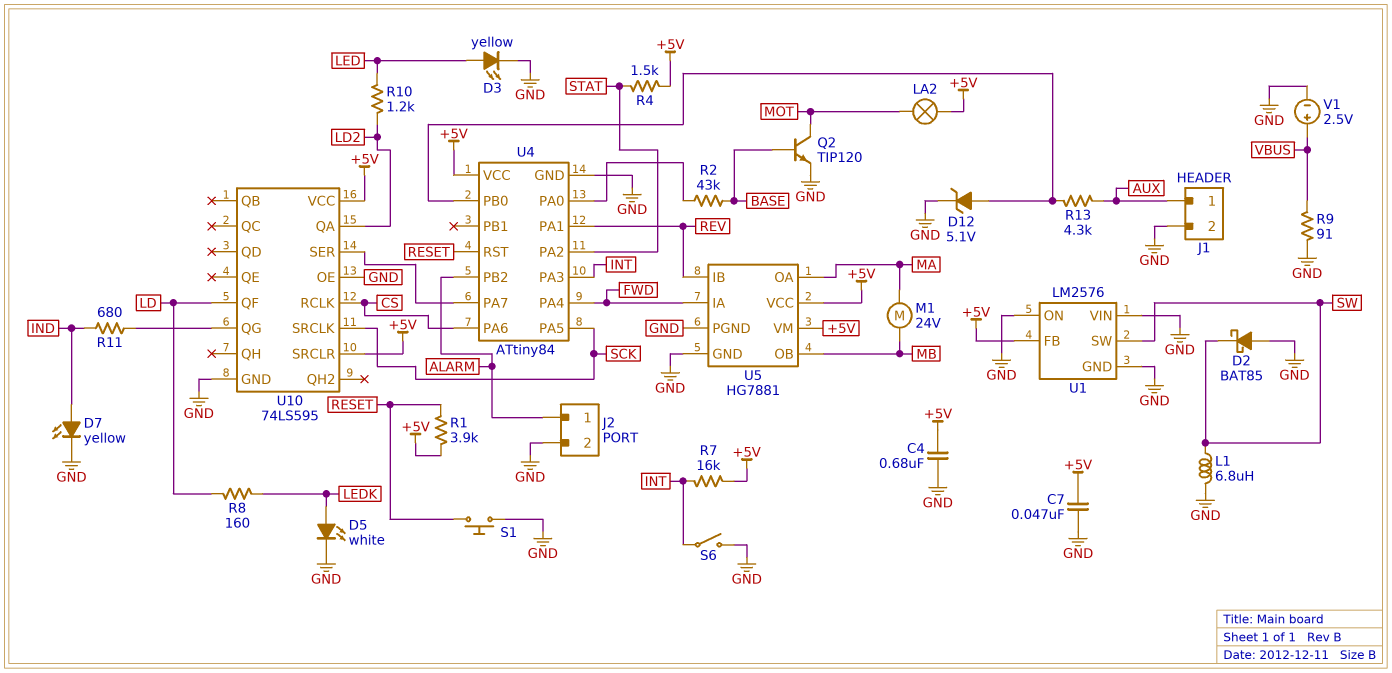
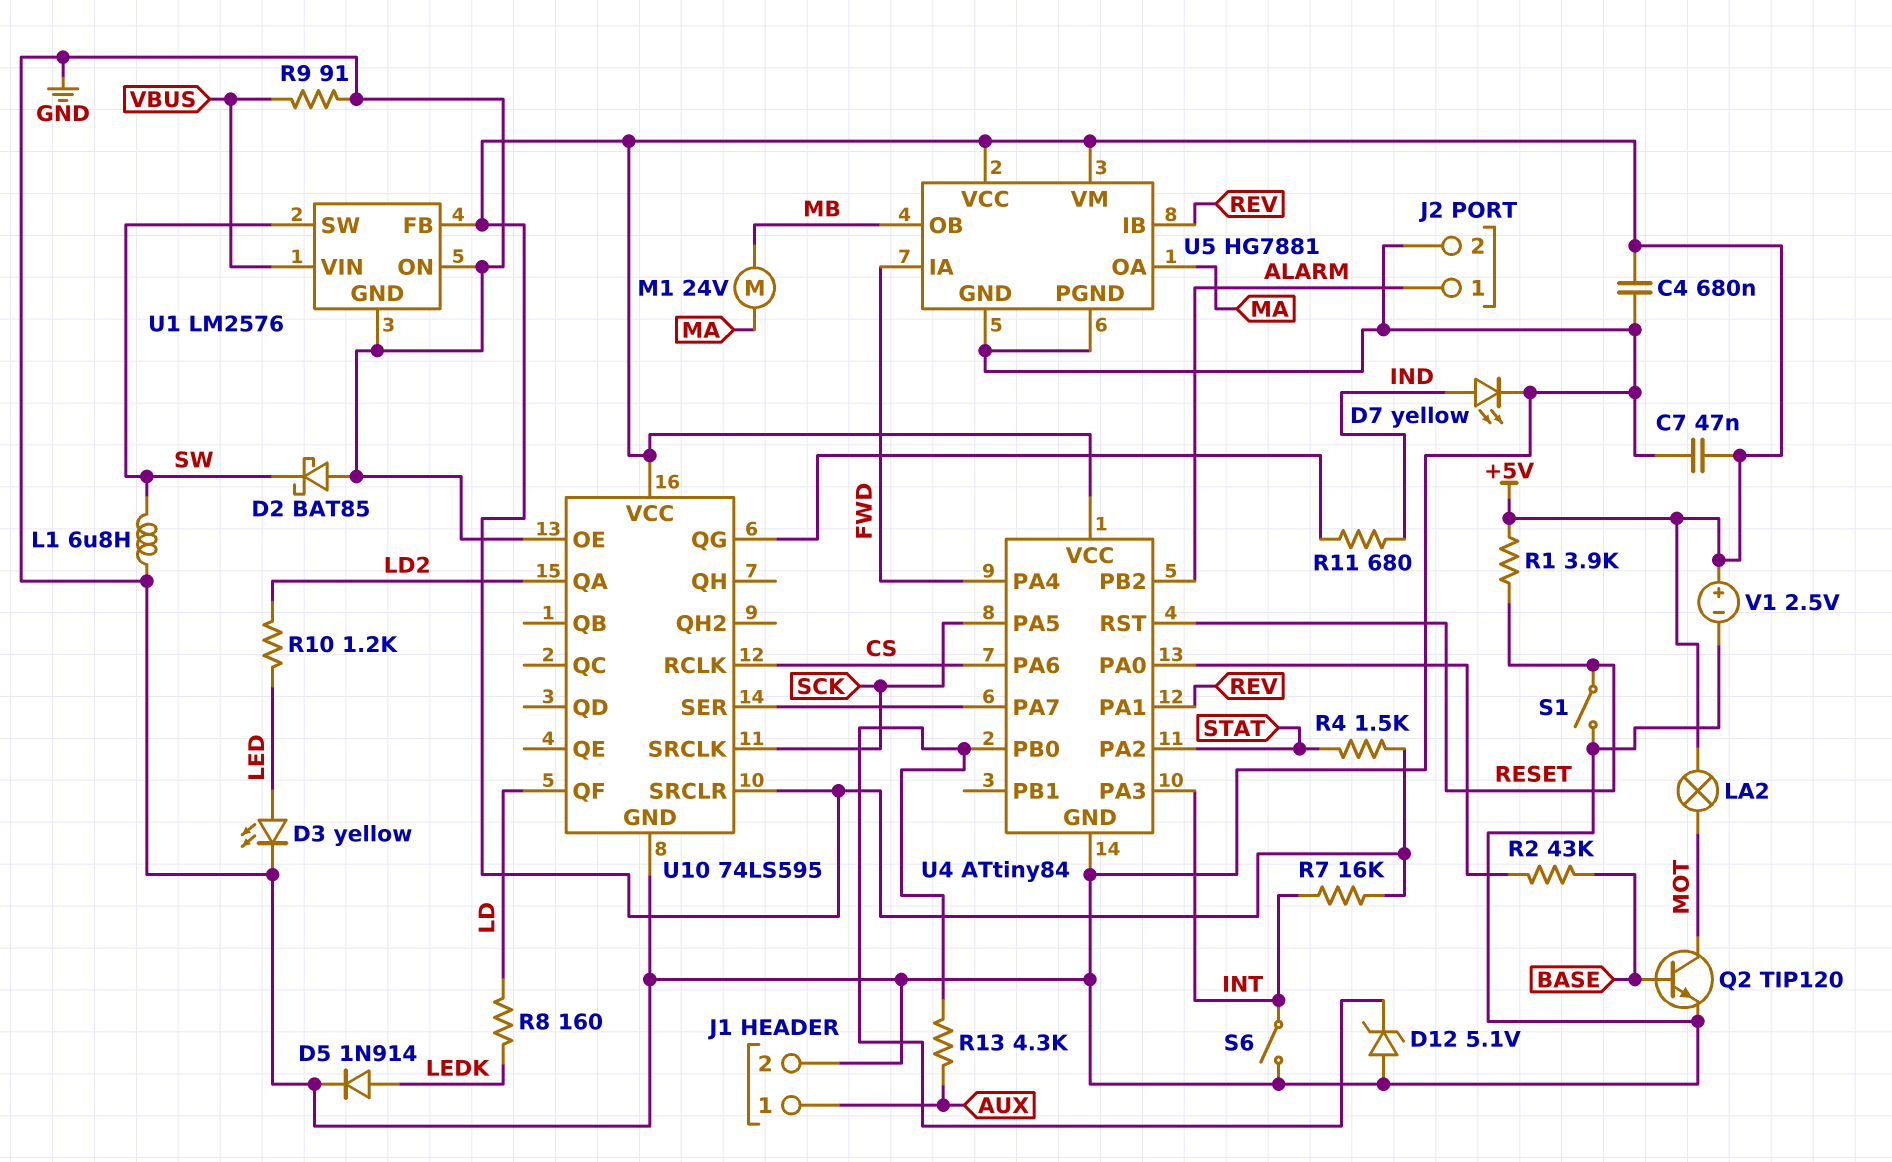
D5: LED white (A LEDK, K GND) -> diode 1N914 (A LEDK, K GND)
D12: zener 5.1V (A U4/PB0, K GND) -> zener 5.1V (A GND, K U4/PB0)
S1: button (GND, RESET) -> switch (GND, RESET)
U1 pin VIN: GND -> VBUS
V1: 2.5V (plus VBUS, minus GND) -> 2.5V (plus +5V, minus GND)

